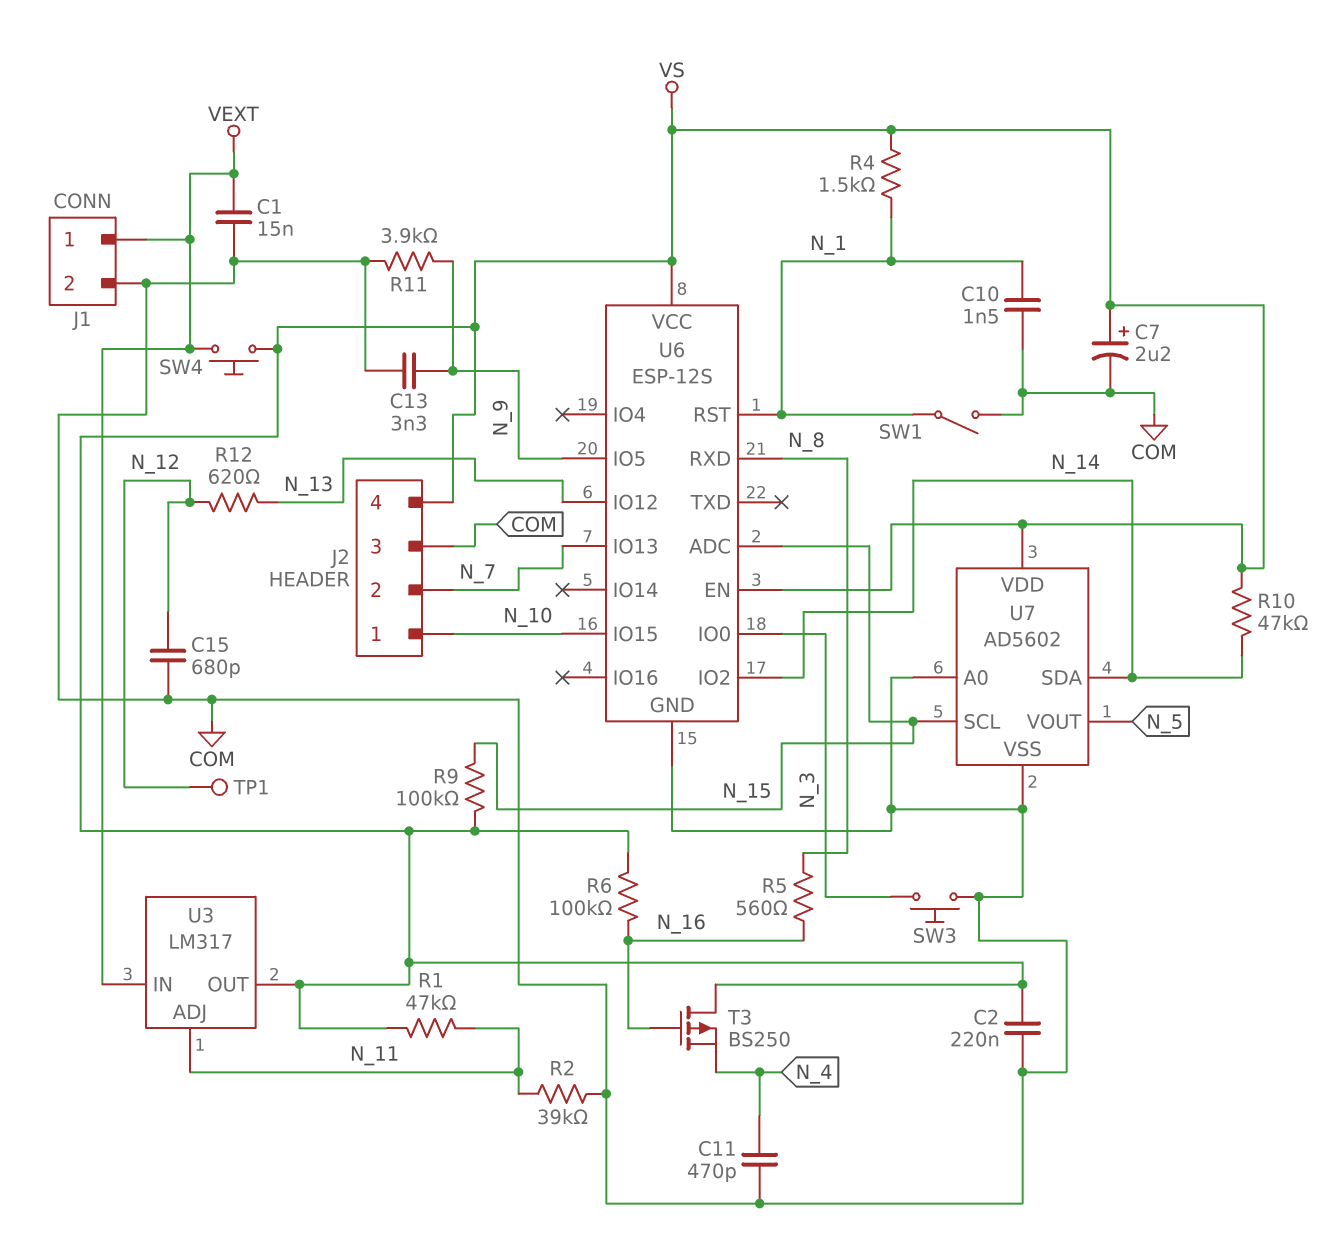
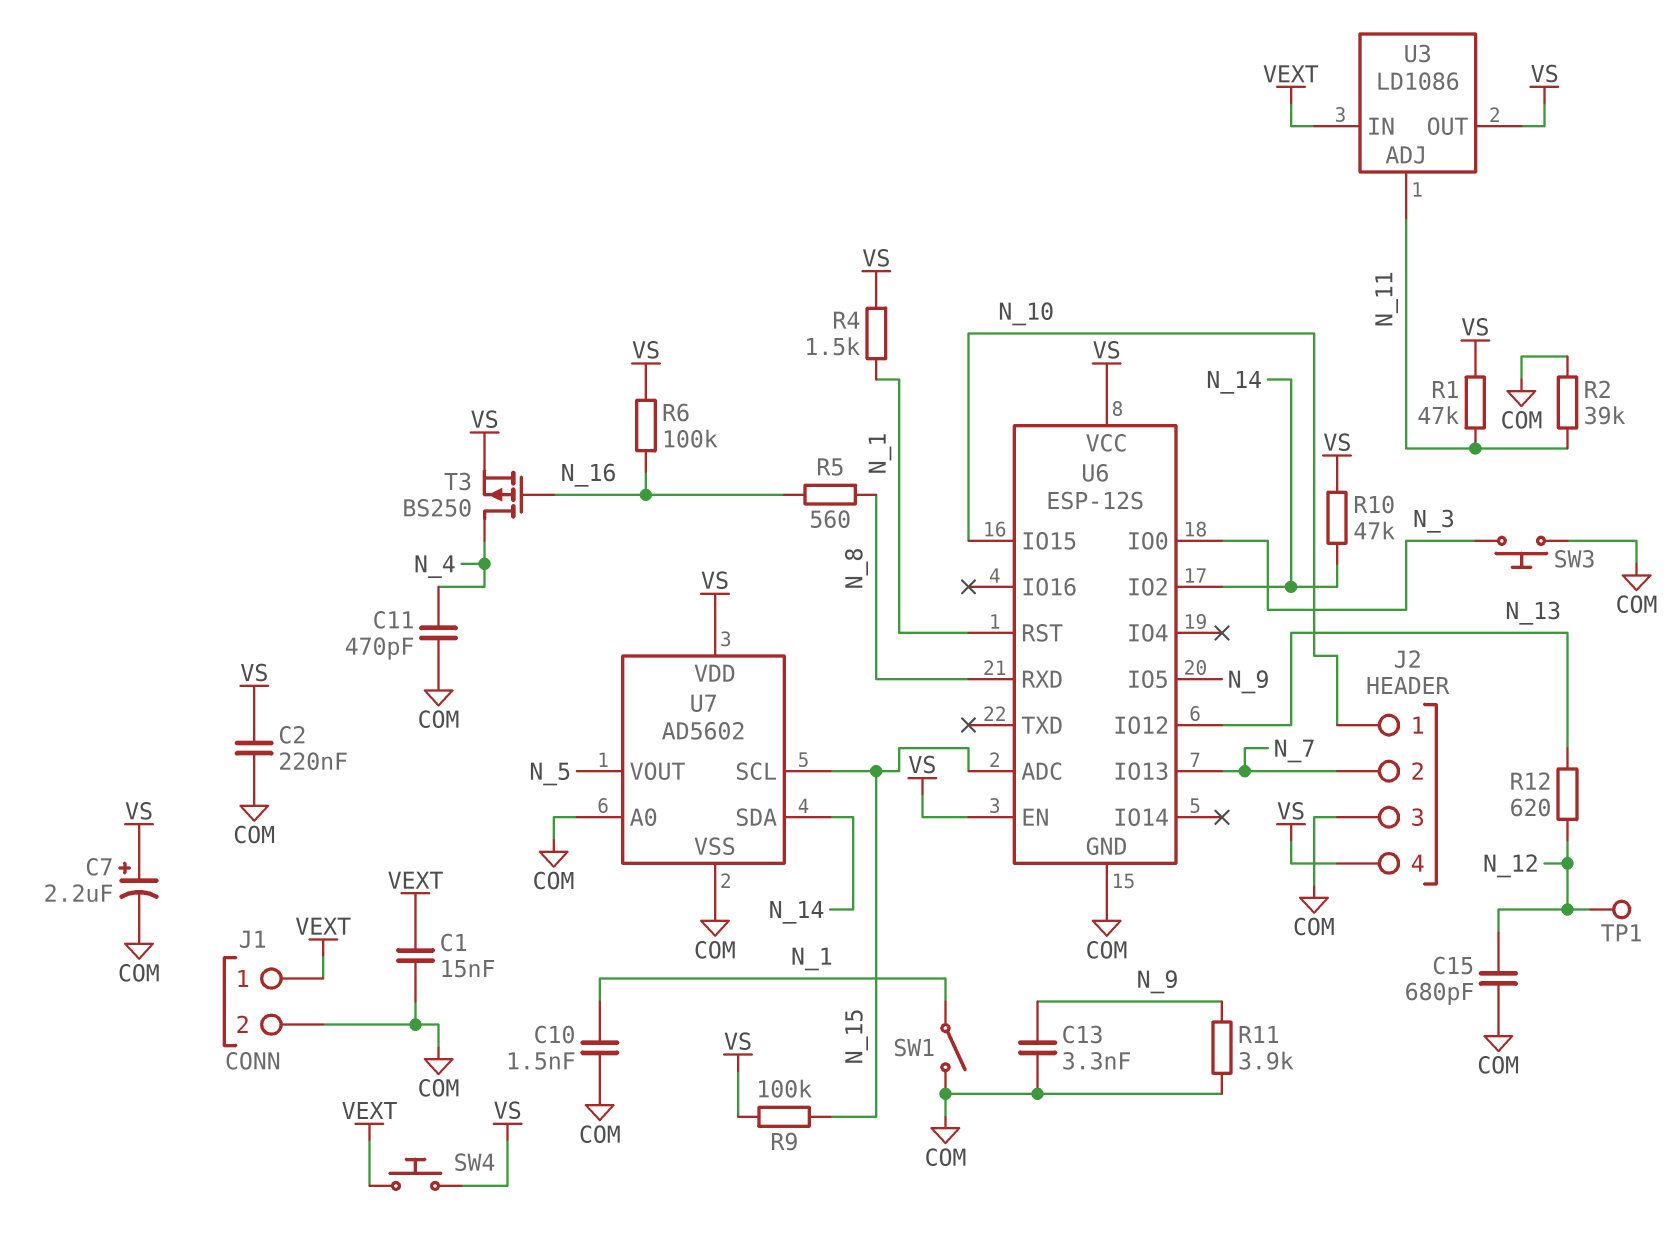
T3: PMOS BS250 (G N_16, D VS, S N_4) -> PMOS BS250 (G N_16, D N_4, S VS)
U3: LM317 -> LD1086

